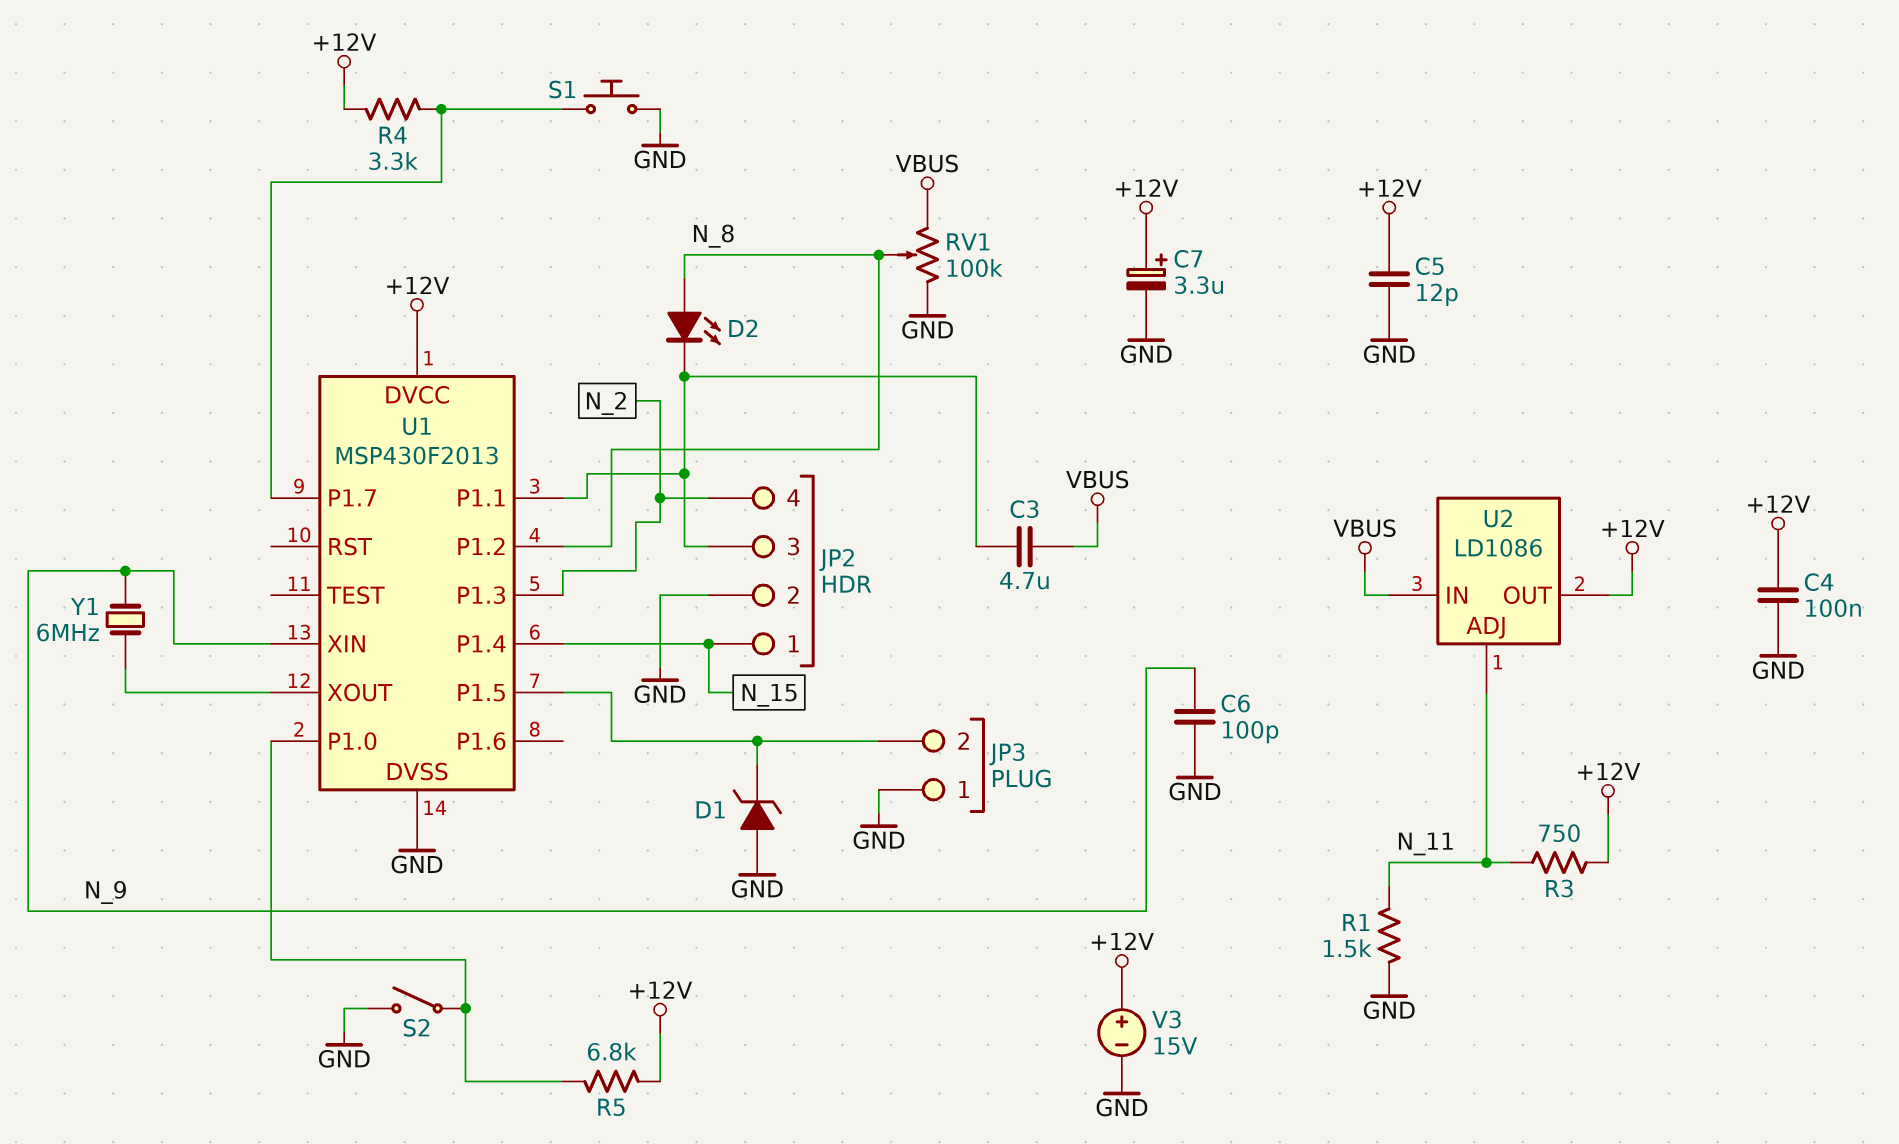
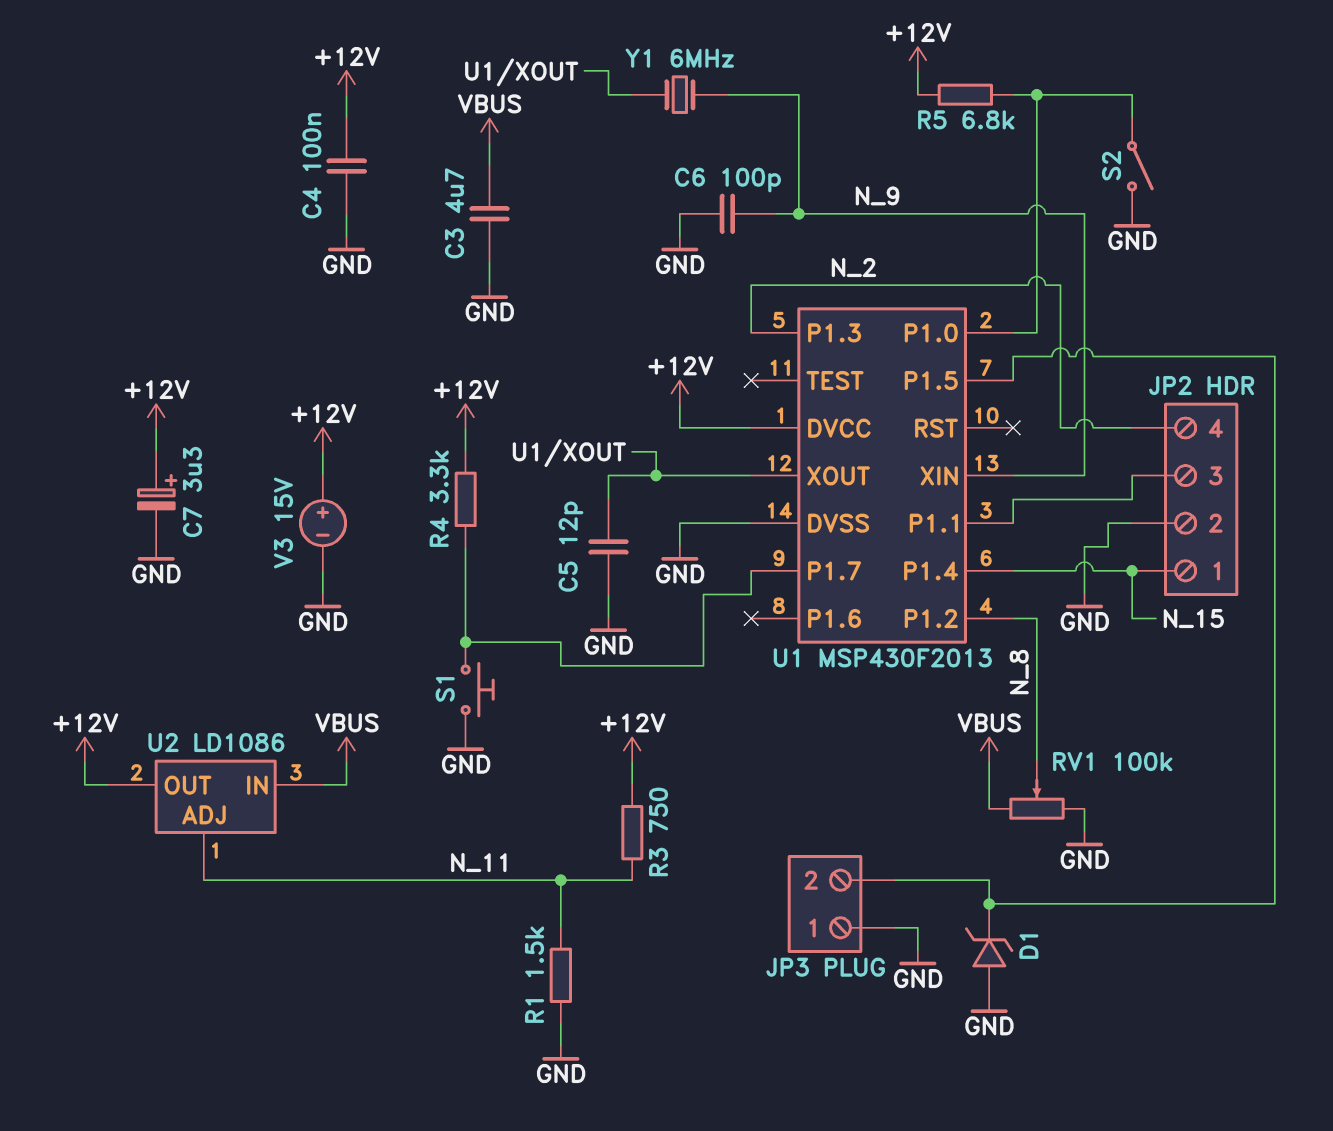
C3: 4.7uF (JP2/3, VBUS) -> 4.7uF (GND, VBUS)
C5: 12pF (+12V, GND) -> 12pF (GND, U1/XOUT)
D2: LED (A N_8, K JP2/3) -> none

